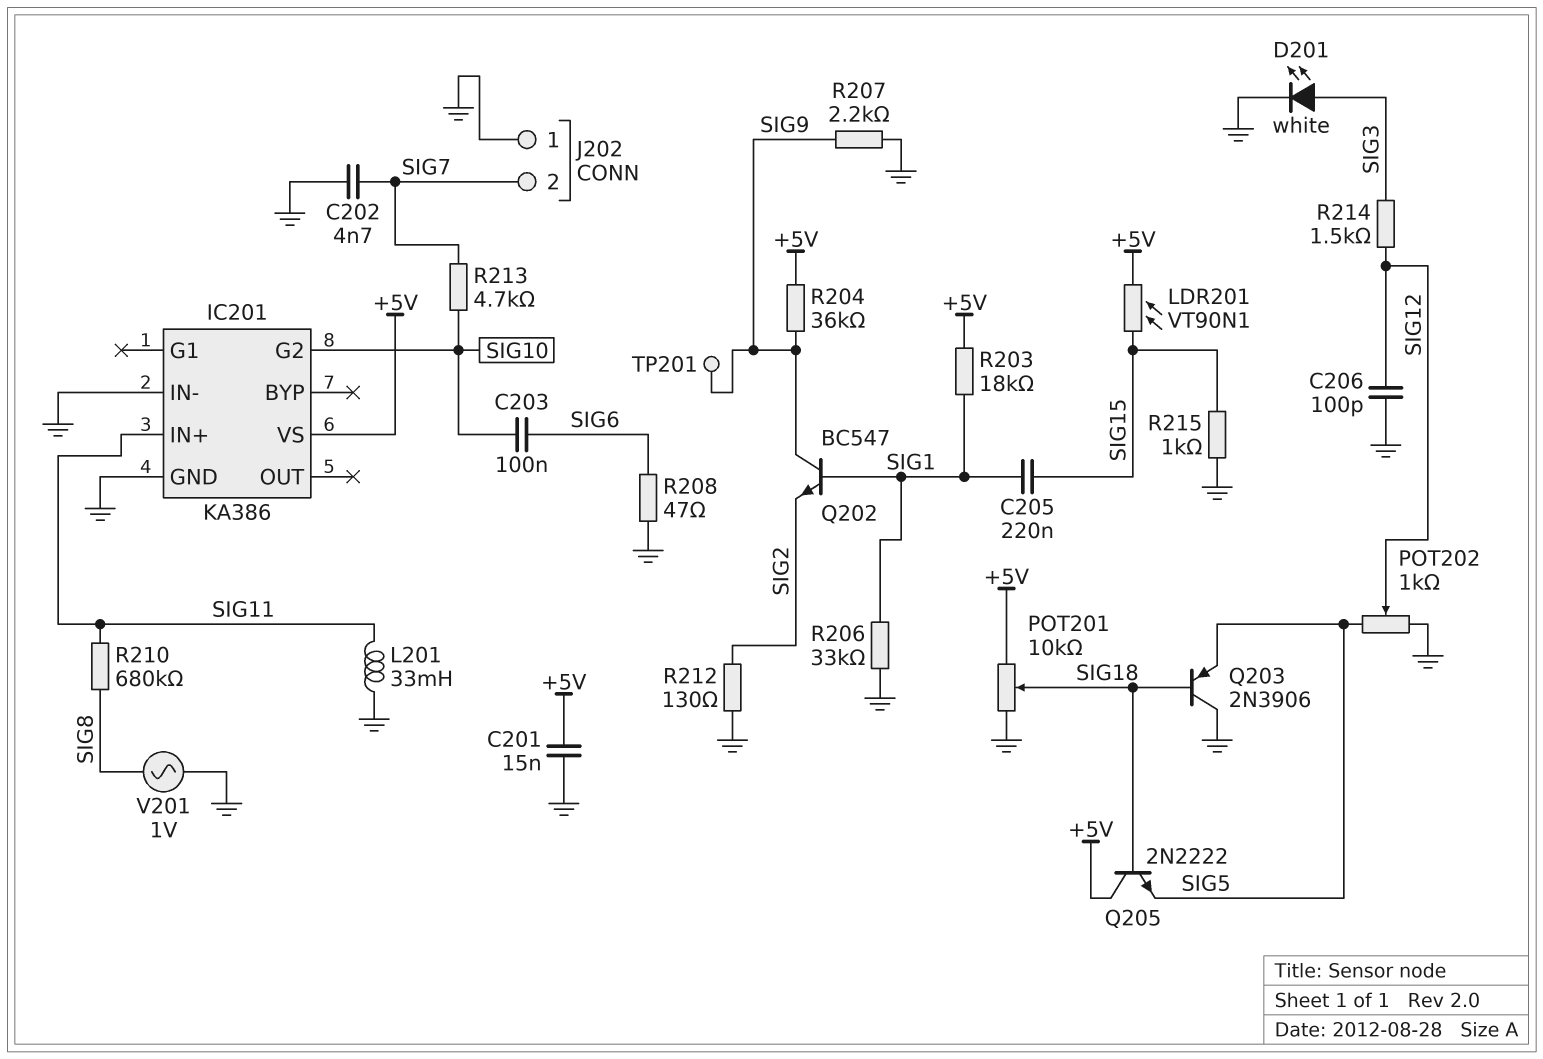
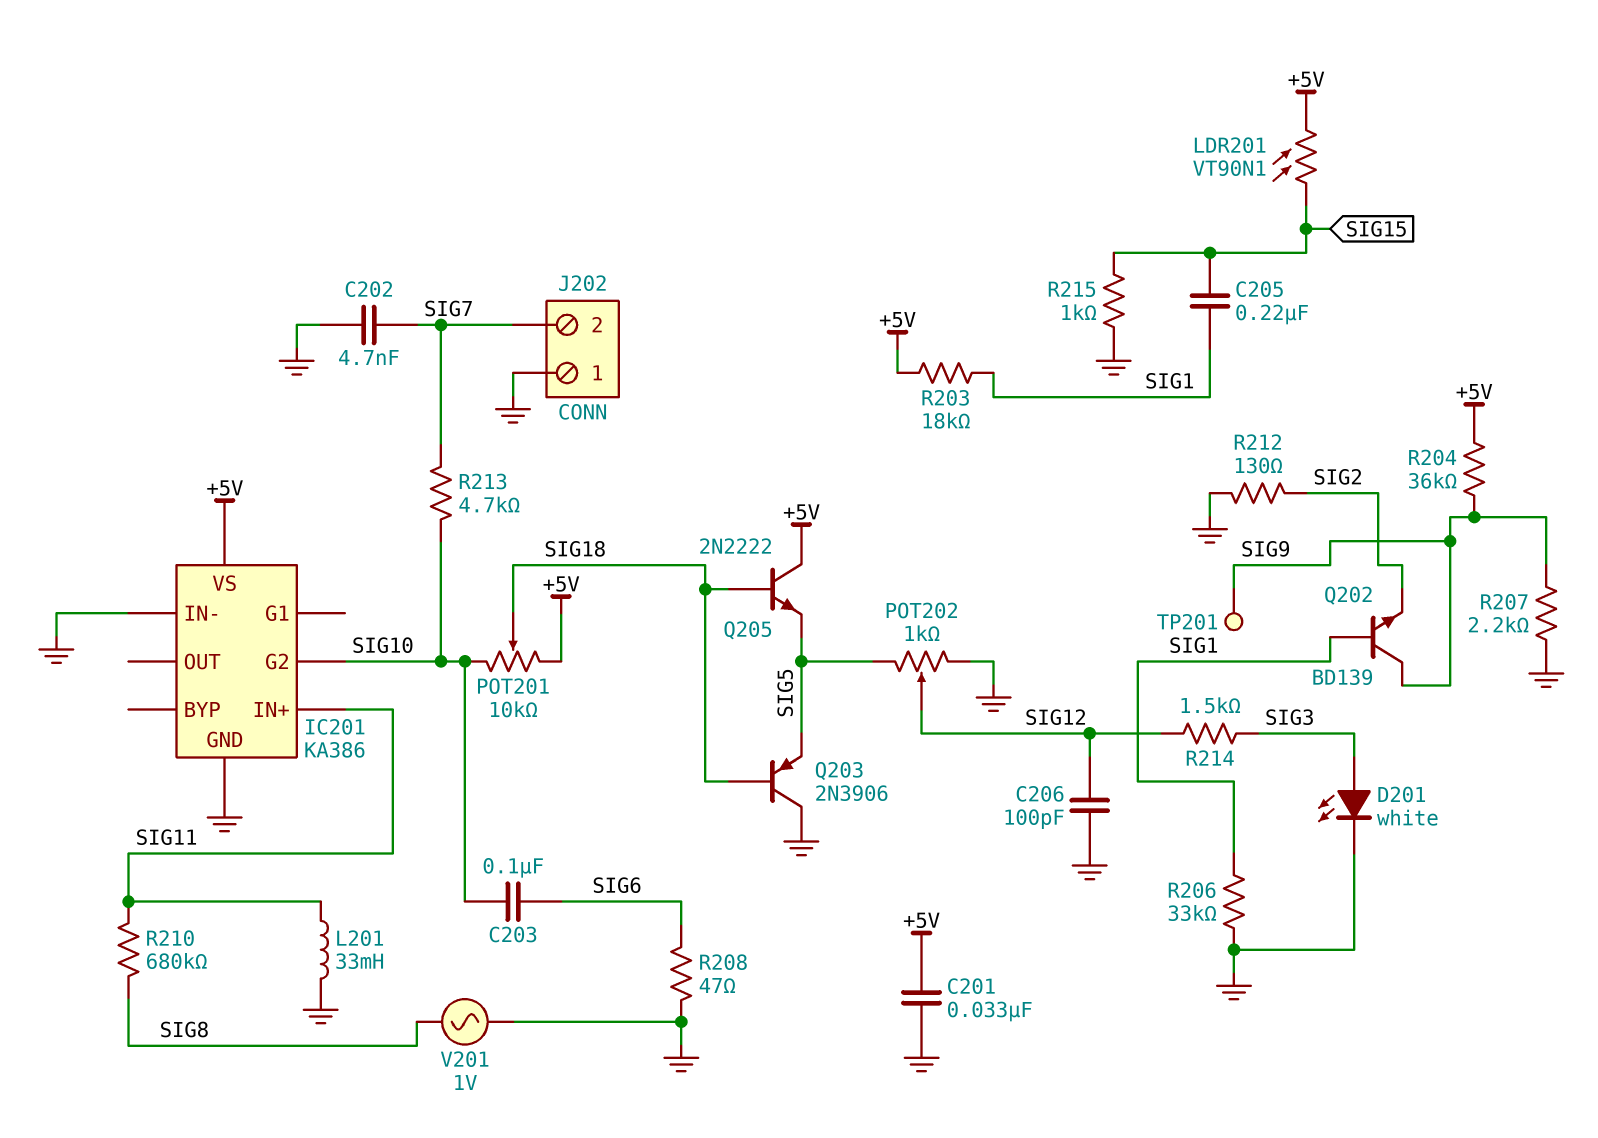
C201: 15nF (+5V, GND) -> 33nF (+5V, GND)
POT201: 10k (+5V, GND, wiper SIG18) -> 10k (+5V, SIG10, wiper SIG18)
Q202: NPN BC547 (B SIG1, C SIG9, E SIG2) -> NPN BD139 (B SIG1, C SIG9, E SIG2)

